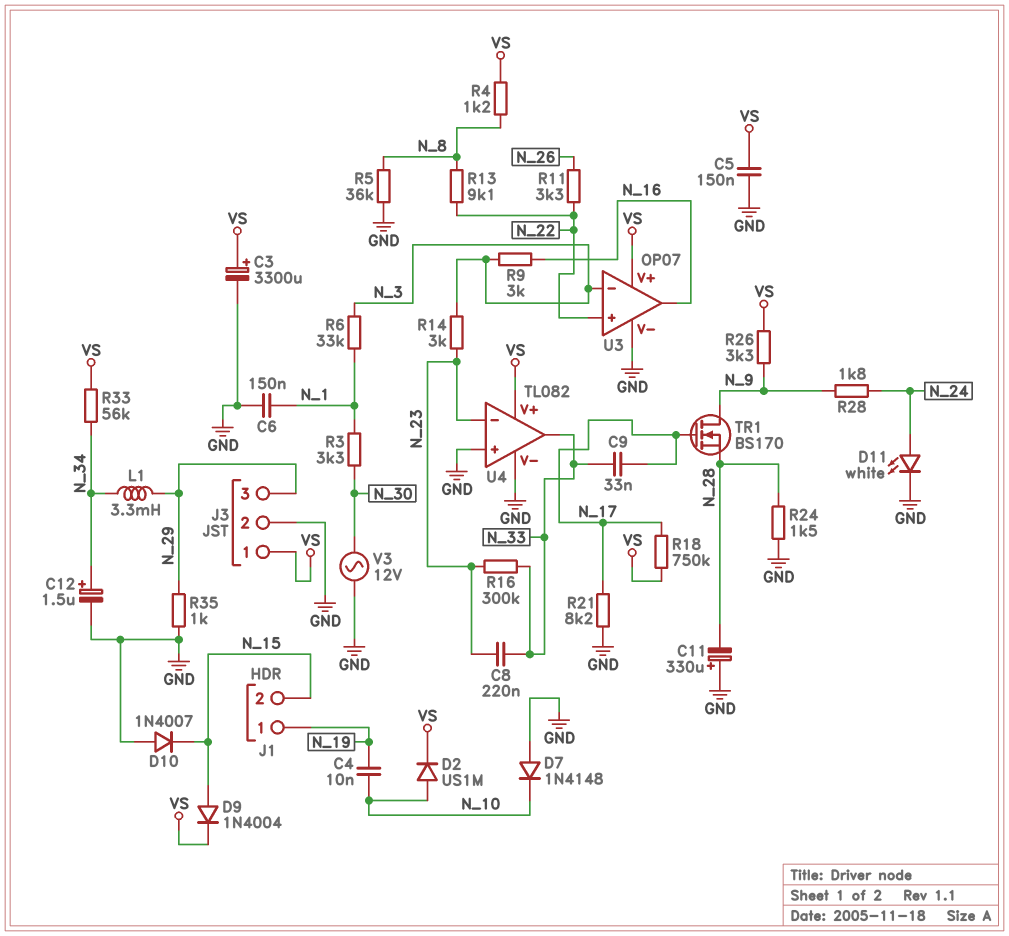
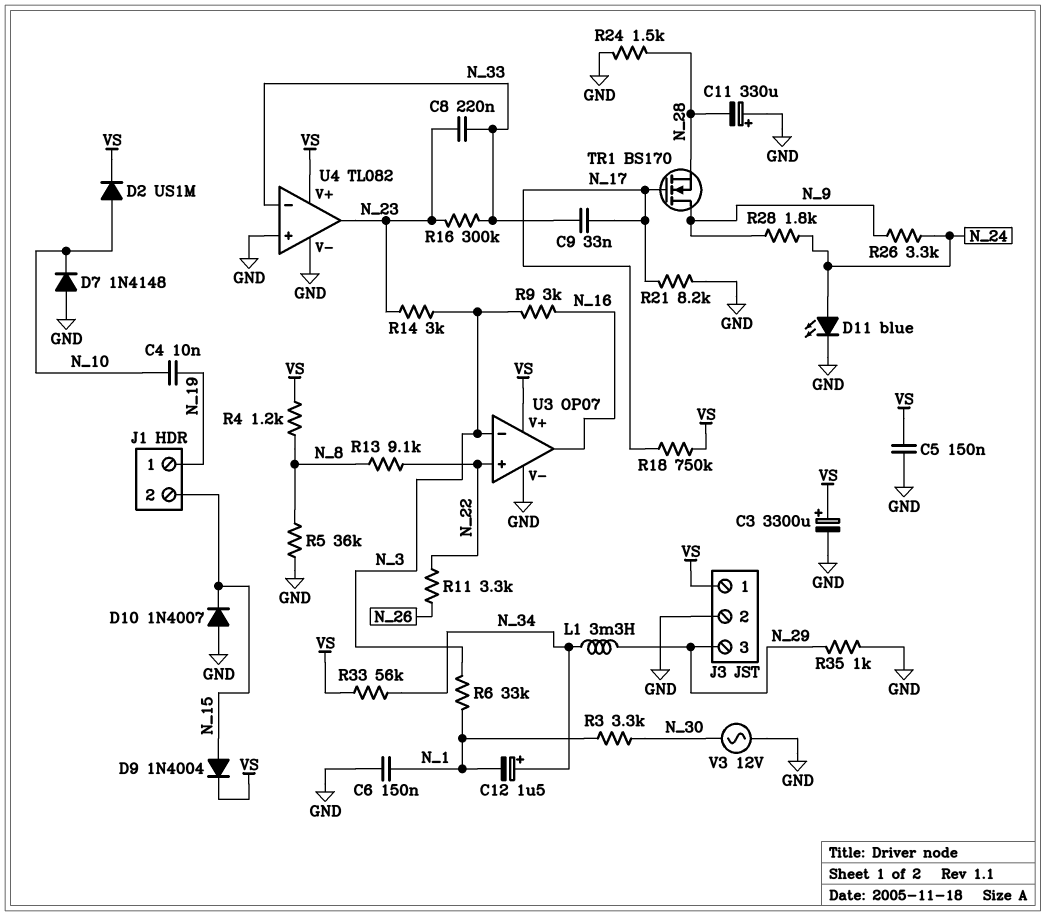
C12: 1.5uF (plus N_34, minus GND) -> 1.5uF (plus N_34, minus N_1)
D11: LED white (A N_24, K GND) -> LED blue (A N_24, K GND)
R26: 3.3k (N_9, VS) -> 3.3k (N_9, N_24)
U4 pin in-: N_23 -> N_33
U4 pin out: N_33 -> N_23

